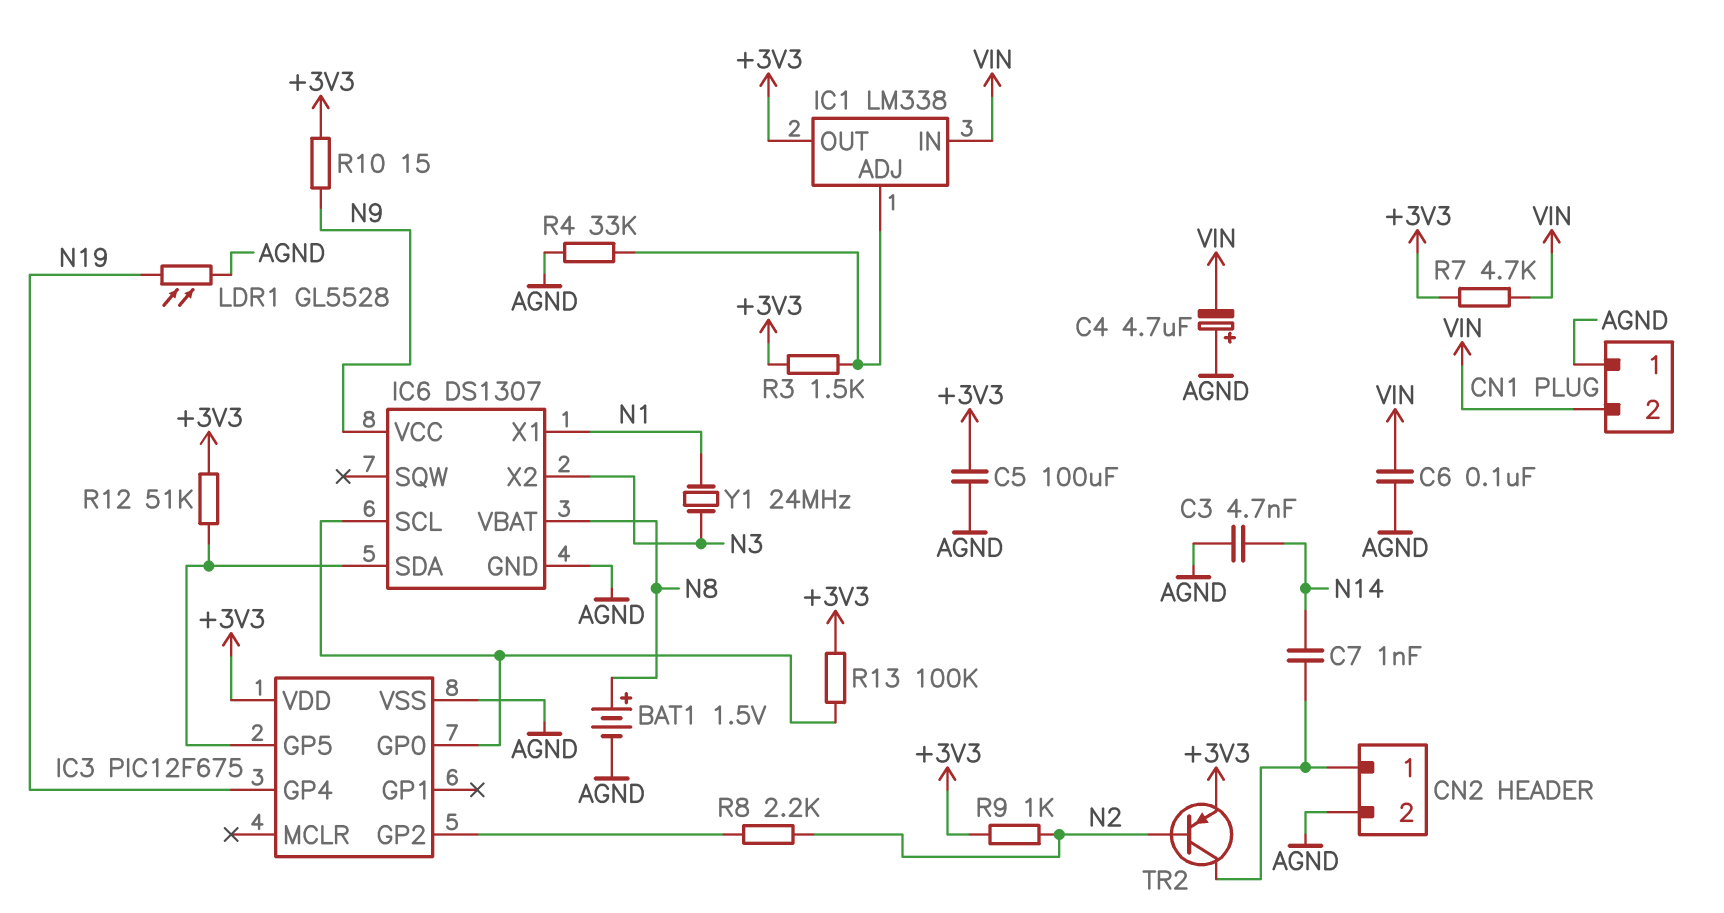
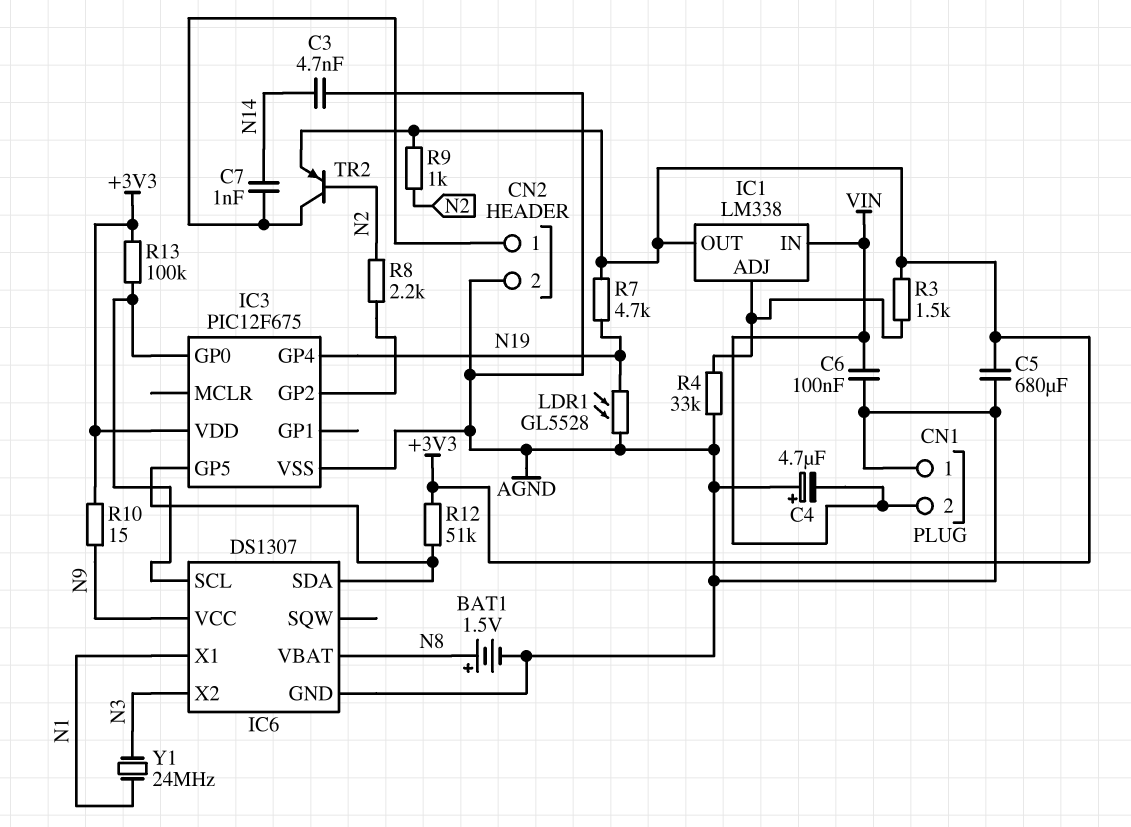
C5: 100uF (+3V3, AGND) -> 680uF (+3V3, AGND)
R7: 4.7k (+3V3, VIN) -> 4.7k (+3V3, N19)

